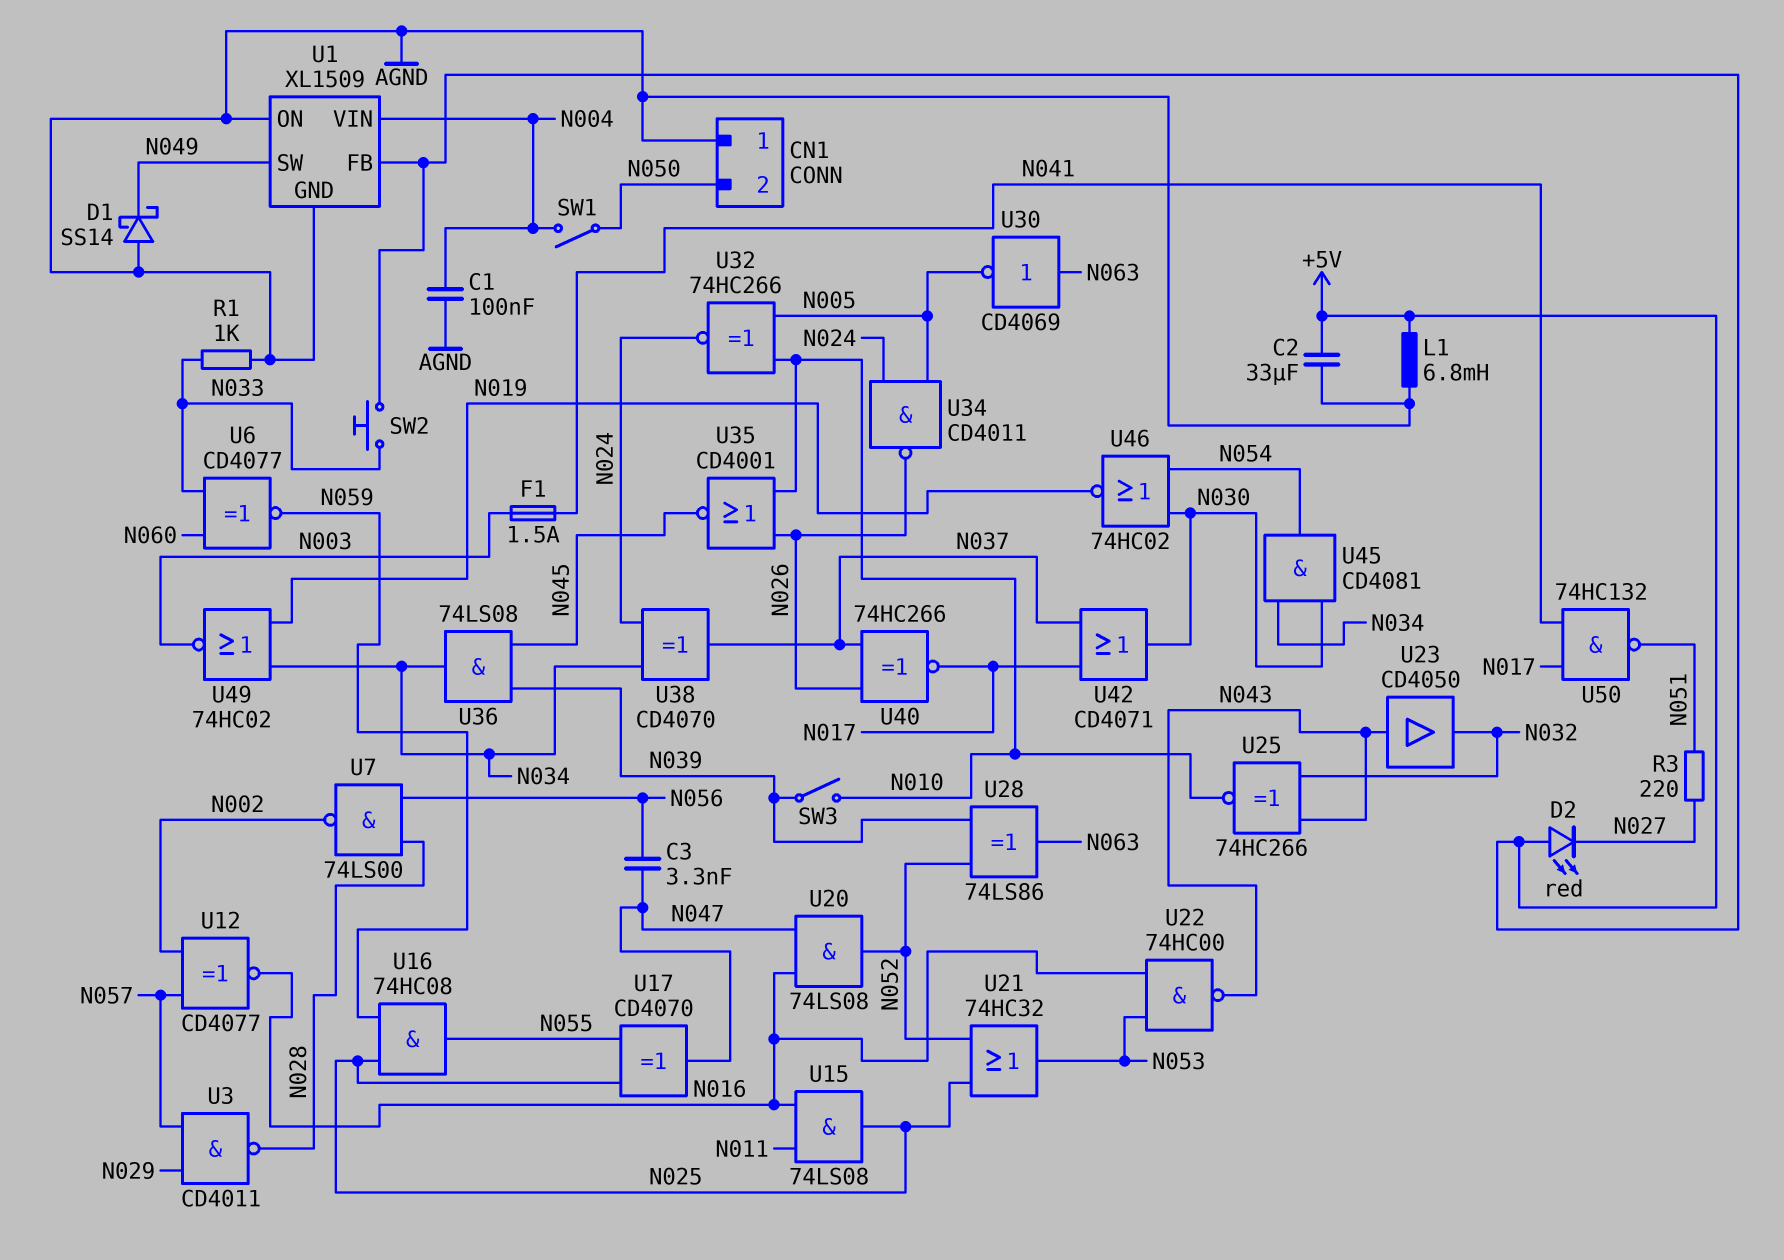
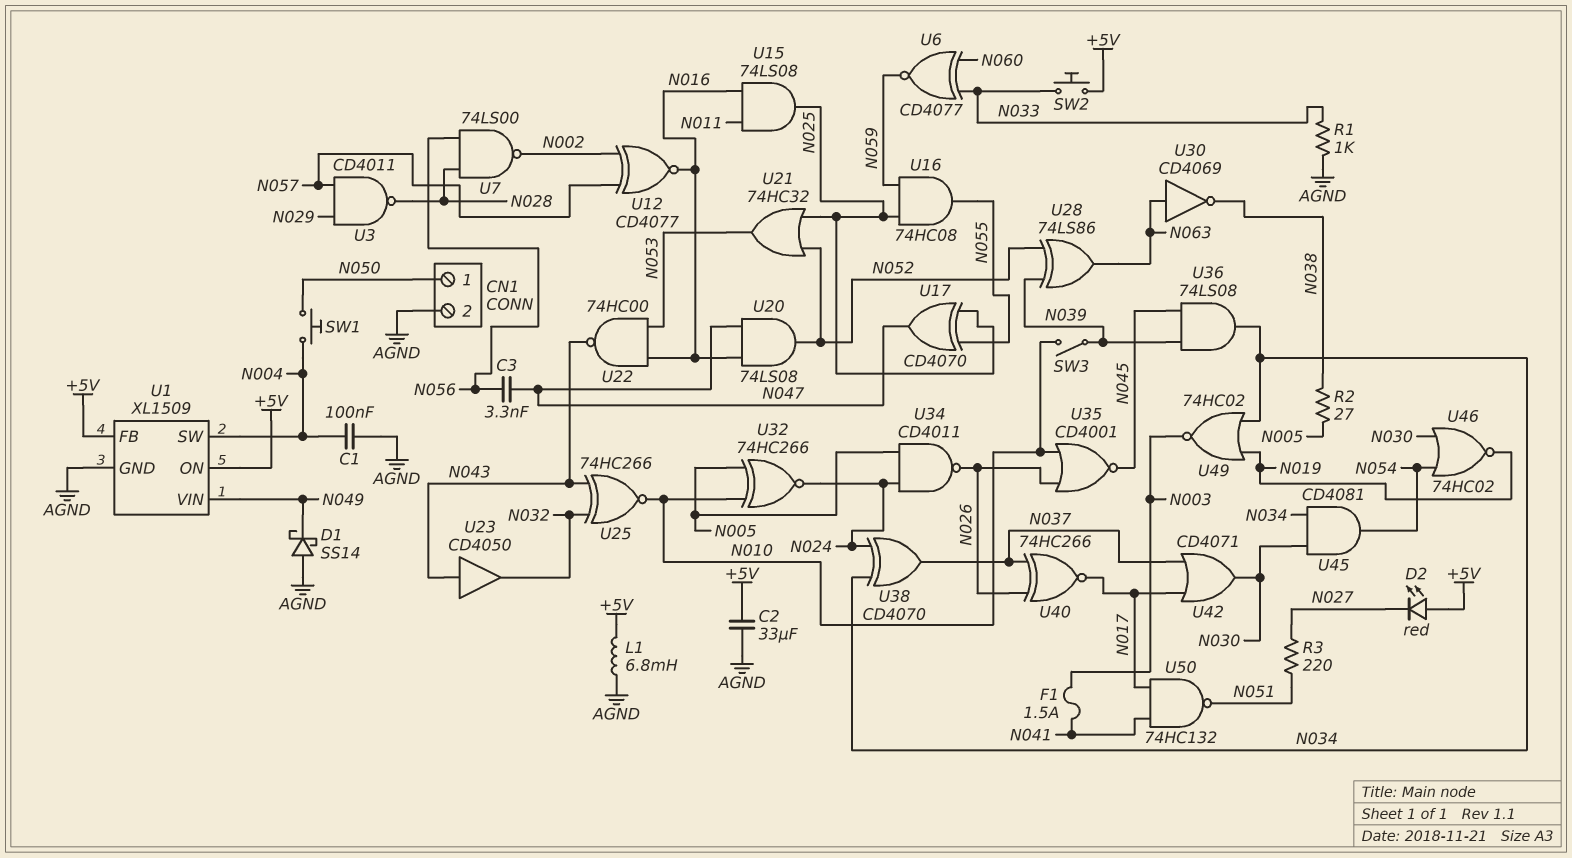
CN1 pin 1: AGND -> N050
CN1 pin 2: N050 -> AGND
R2: none -> 27 (N005, N038)
SW1: switch (N004, N050) -> button (N004, N050)
U1 pin ON: AGND -> +5V
U1 pin SW: N049 -> N004
U1 pin VIN: N004 -> N049
U30: NOT CD4069 (in N063, out N005) -> NOT CD4069 (in N063, out N038)

